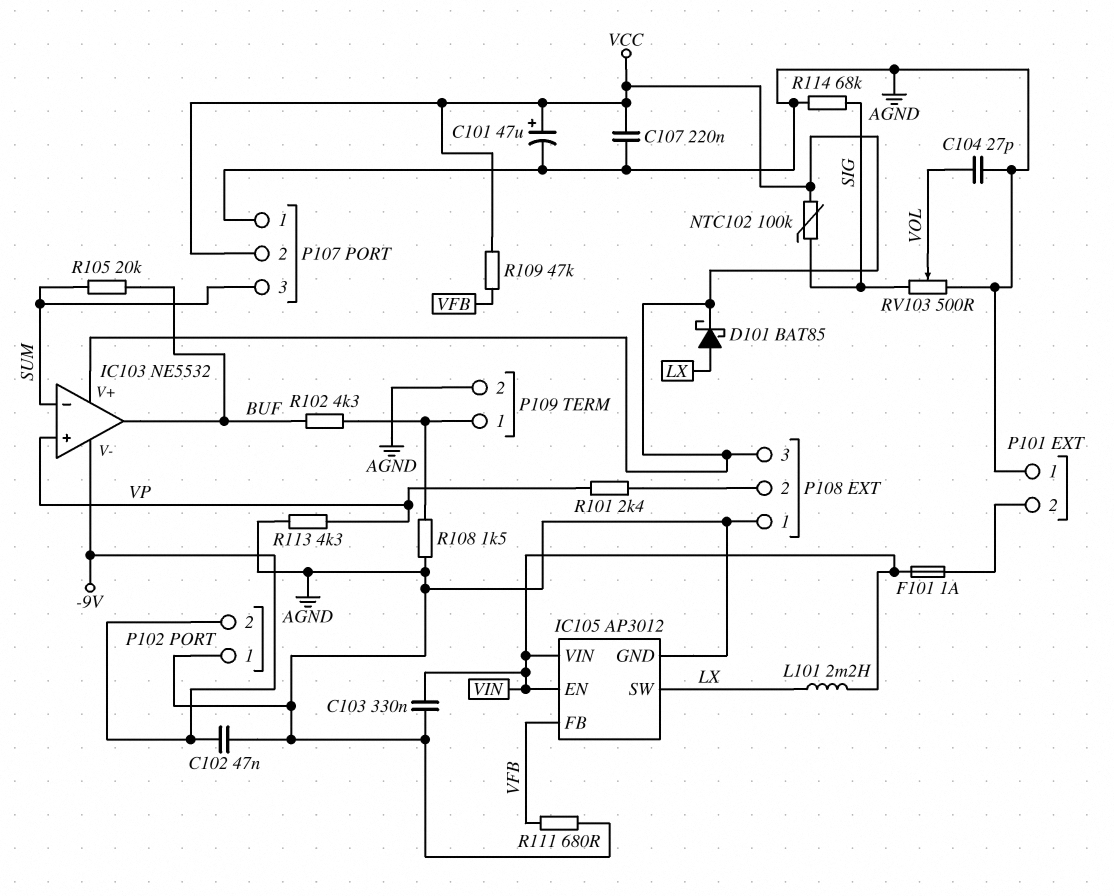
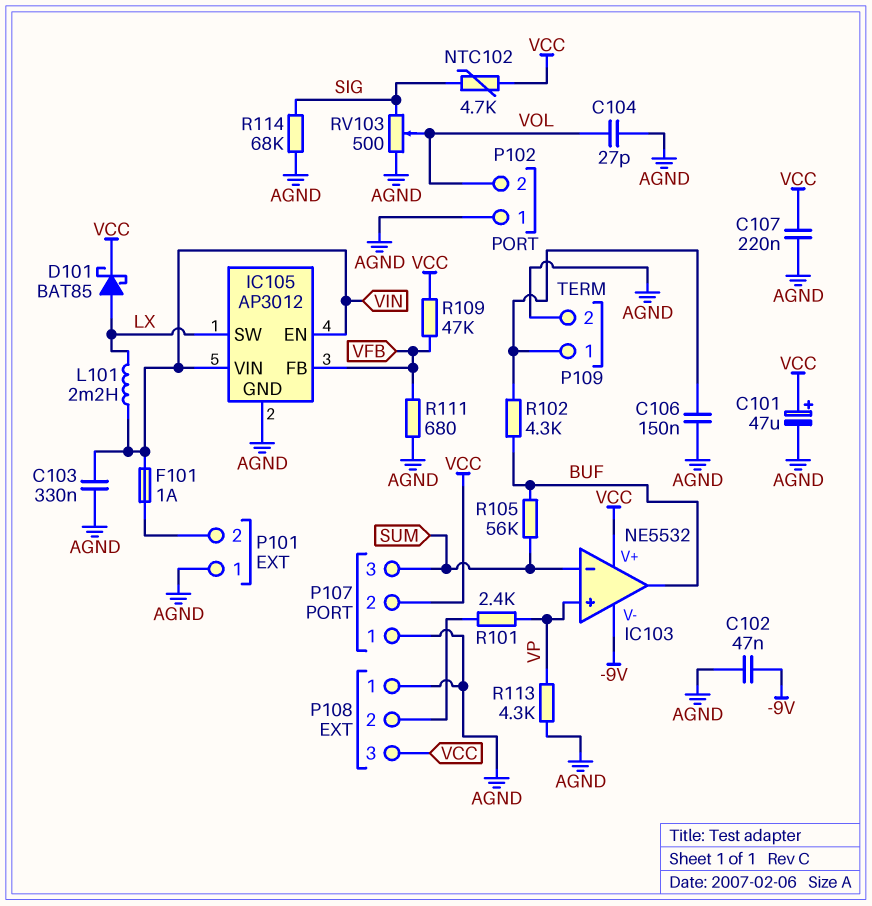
C106: none -> 150nF (AGND, P109/1)
NTC102: 100k (SIG, VCC) -> 4.7k (SIG, VCC)
P102 pin 2: -9V -> VOL
R105: 20k (BUF, SUM) -> 56k (BUF, SUM)
R108: 1.5k (AGND, P109/1) -> none

